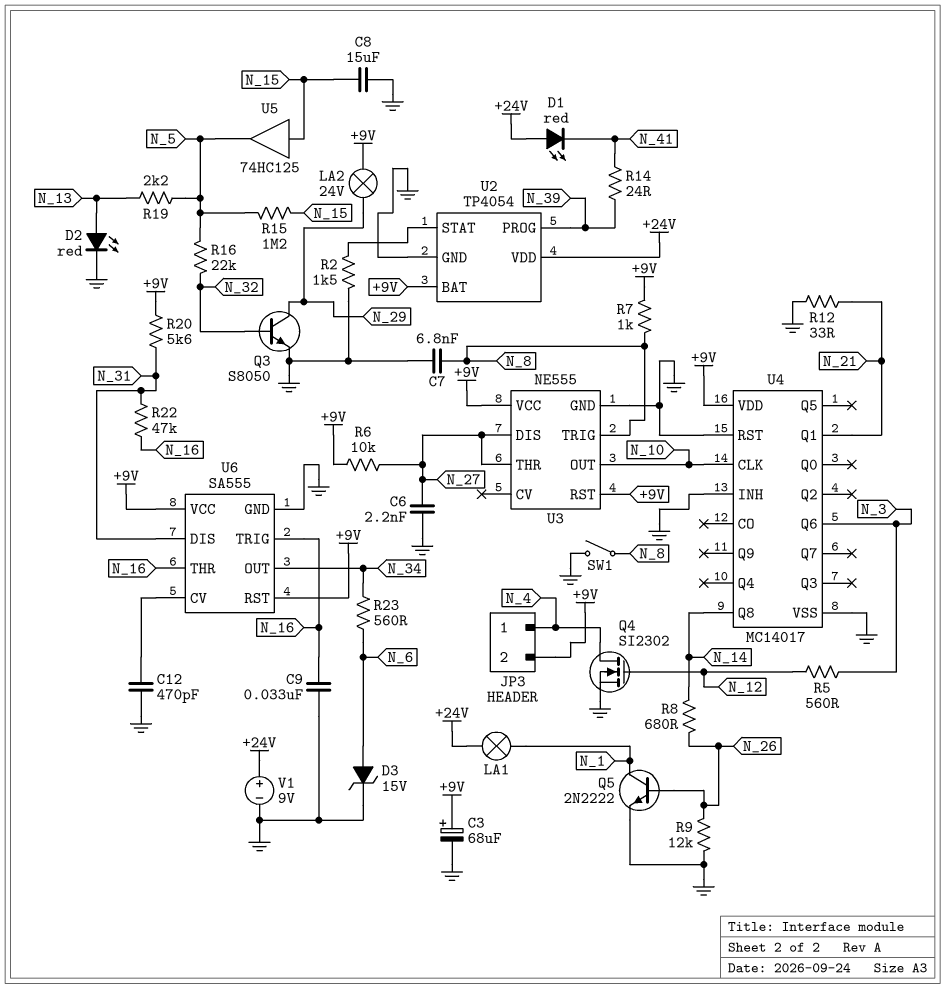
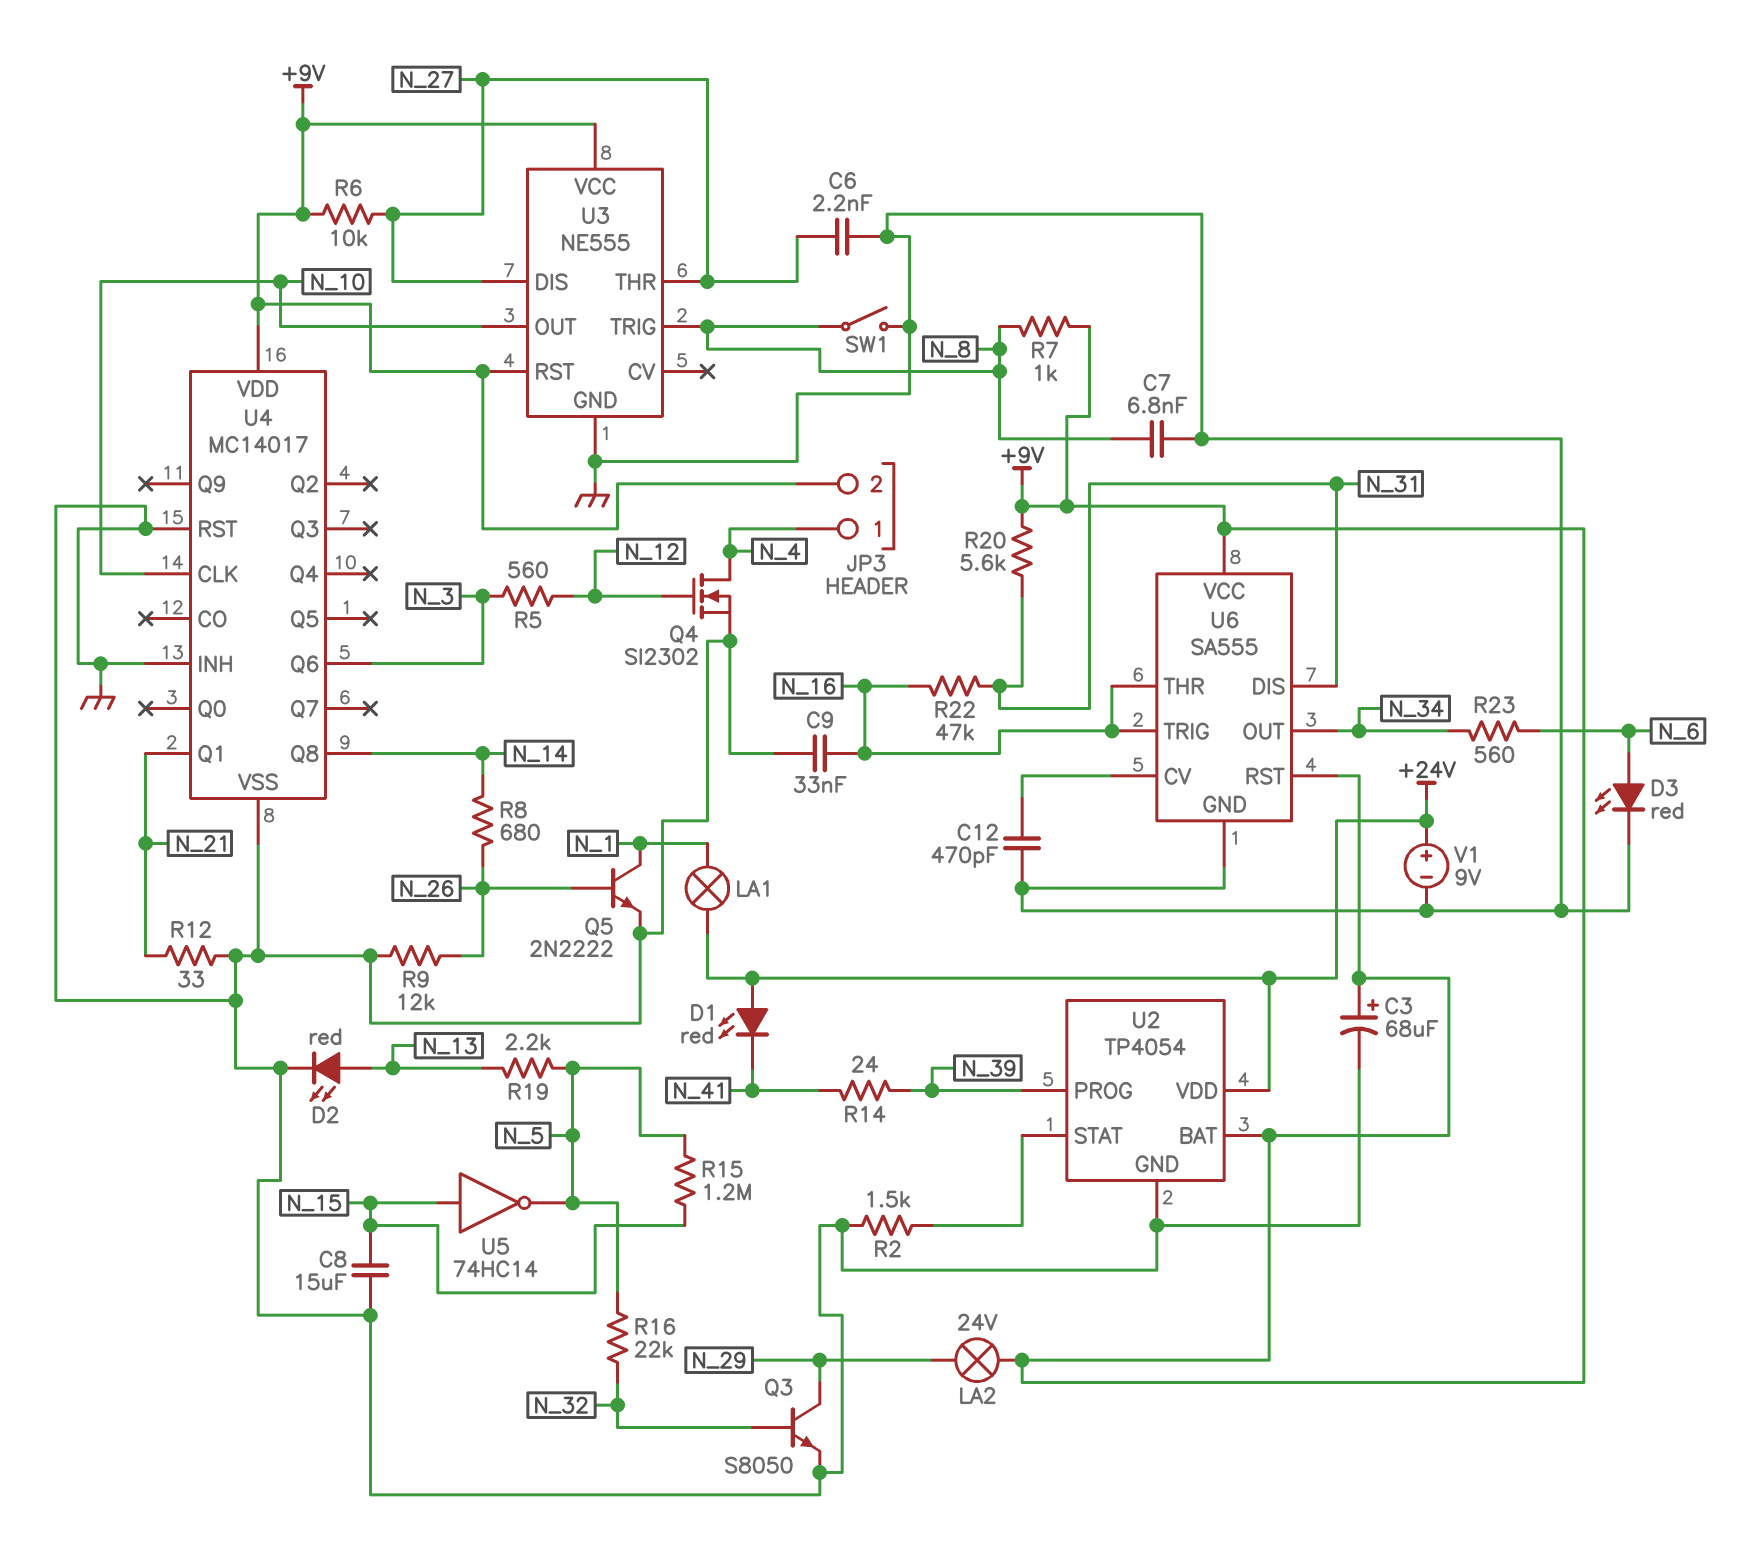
D3: zener 15V (A N_6, K GND) -> LED red (A N_6, K GND)
U5: buffer 74HC125 (in N_15, out N_5) -> NOT 74HC14 (in N_15, out N_5)

